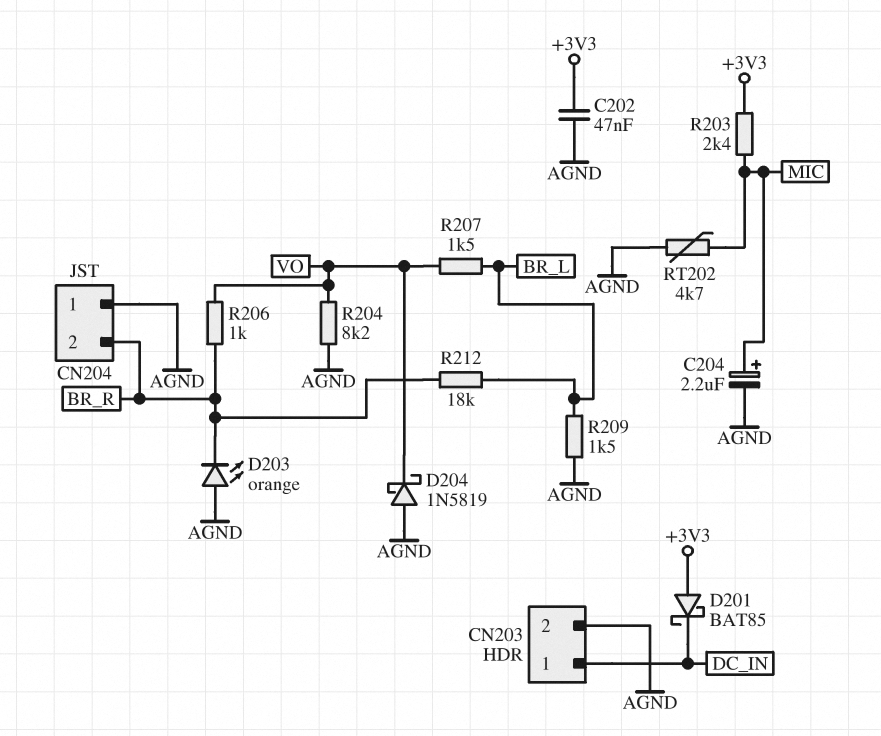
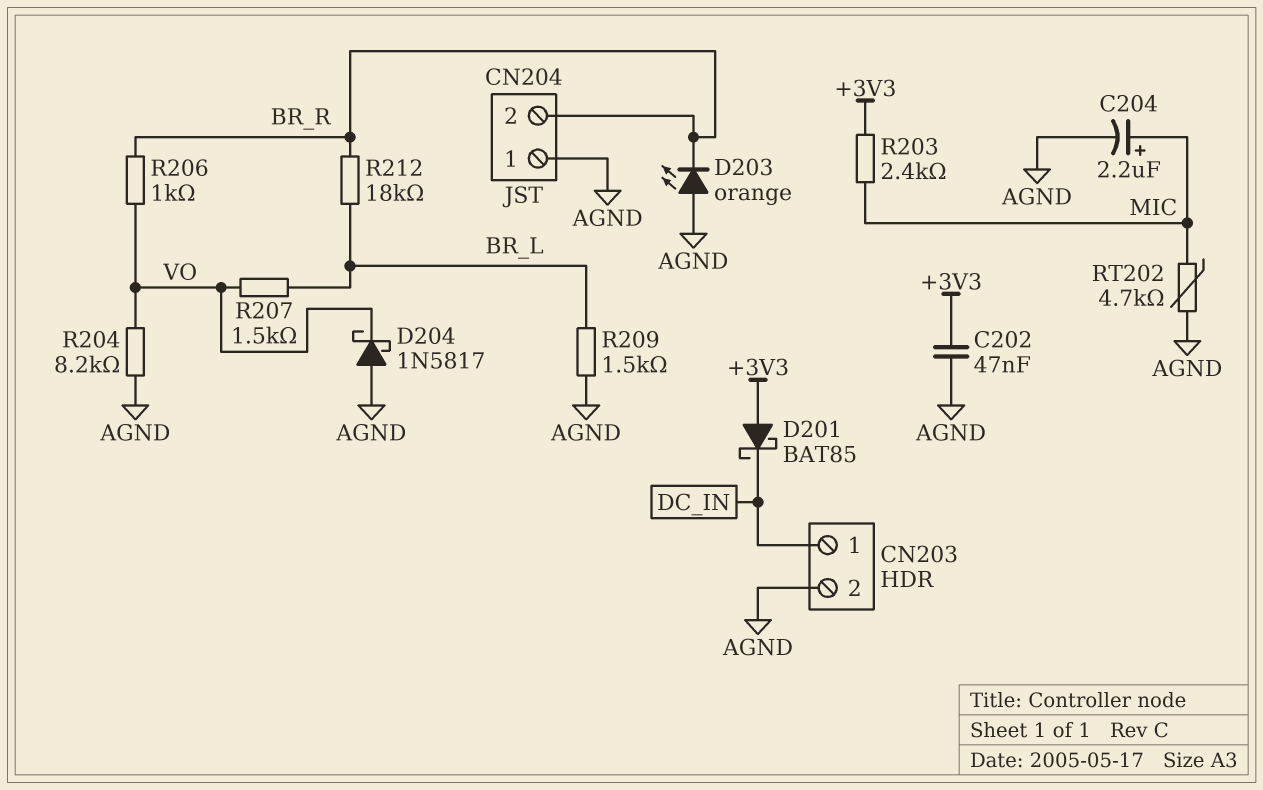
D204: schottky 1N5819 (A AGND, K VO) -> schottky 1N5817 (A AGND, K VO)

